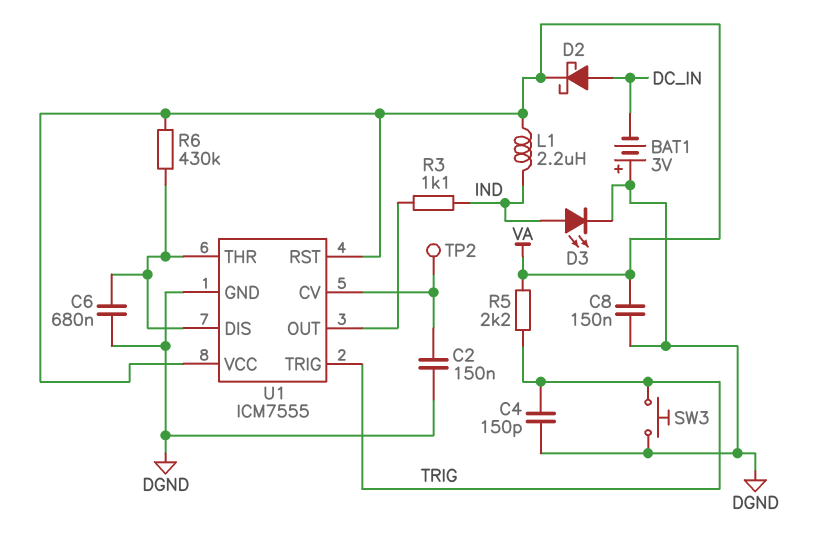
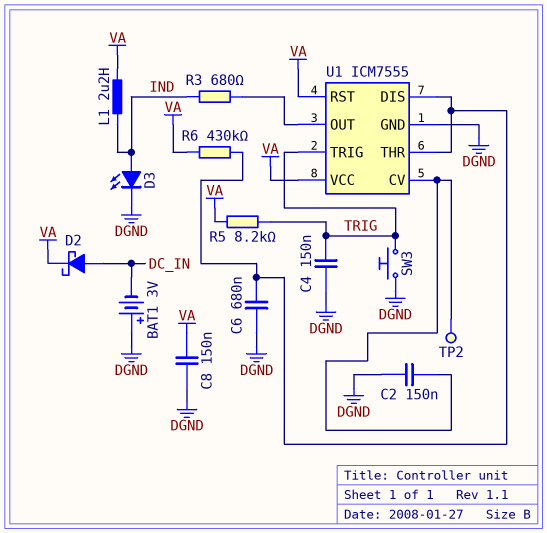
C4: 150pF (DGND, TRIG) -> 150nF (DGND, TRIG)
R3: 1.1k (IND, U1/OUT) -> 680 (IND, U1/OUT)
R5: 2.2k (TRIG, VA) -> 8.2k (TRIG, VA)

